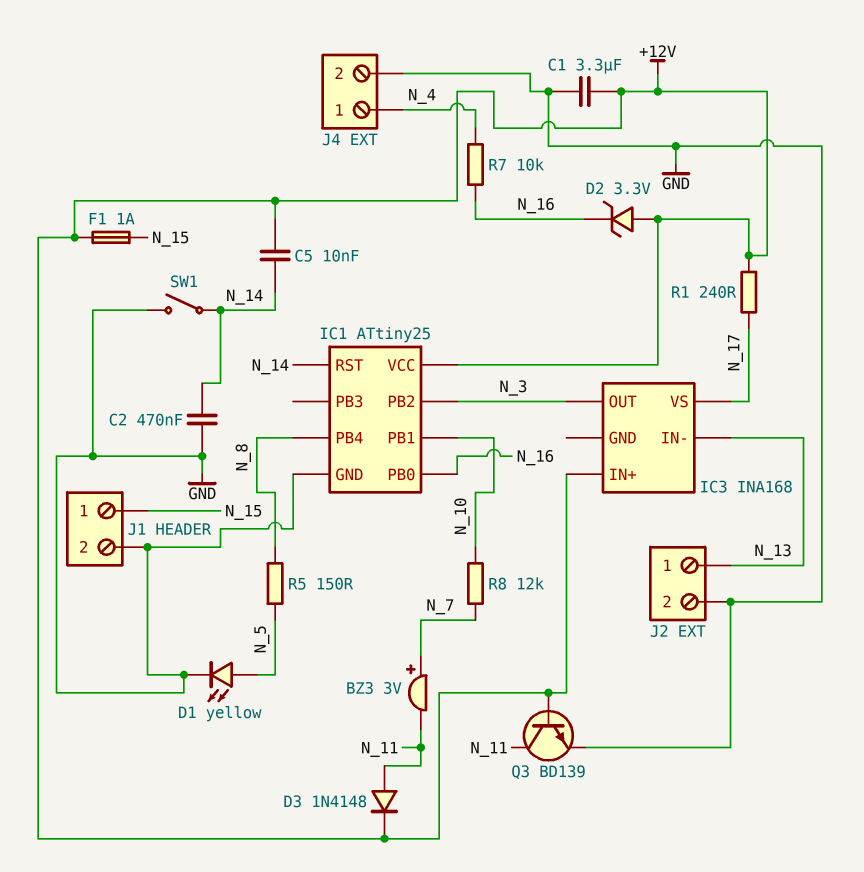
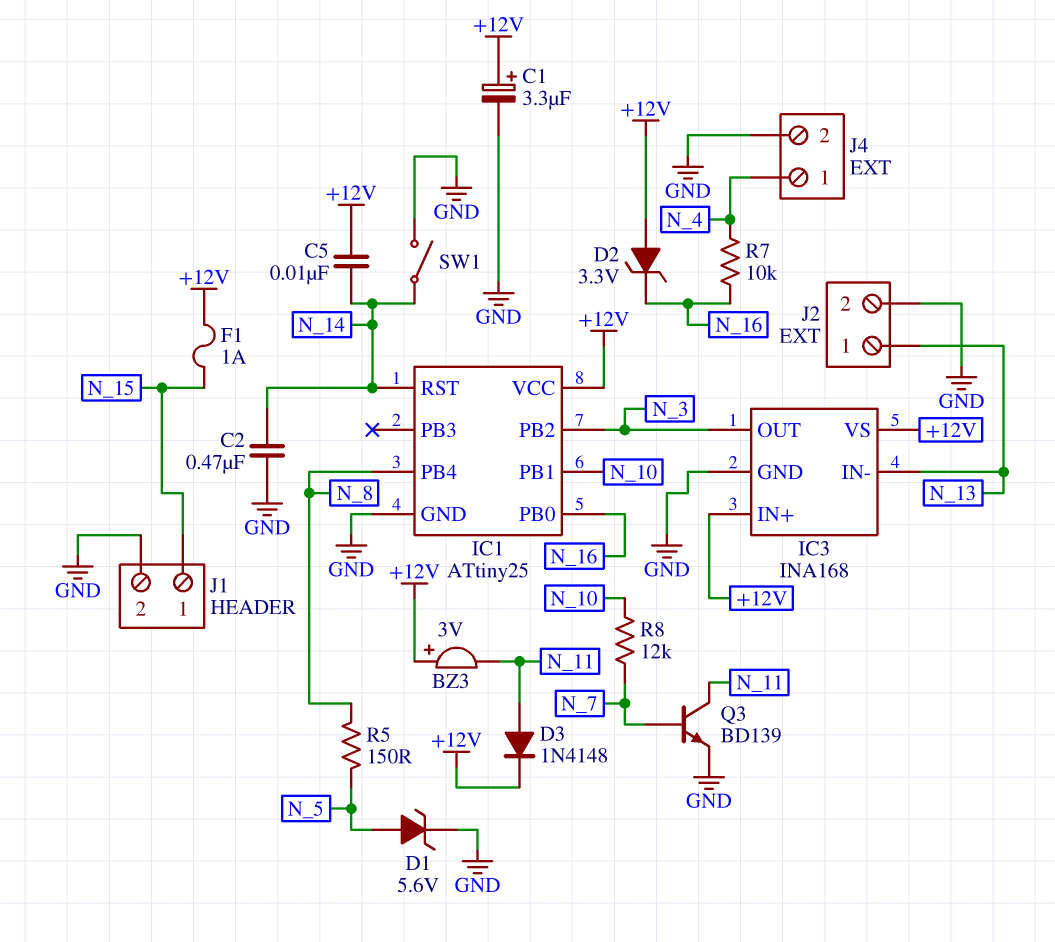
BZ3: buzzer 3V (plus N_7, minus N_11) -> buzzer 3V (plus +12V, minus N_11)
C1: 3.3uF (+12V, GND) -> 3.3uF (plus +12V, minus GND)
D1: LED yellow (A N_5, K GND) -> zener 5.6V (A N_5, K GND)
IC3 pin GND: none -> GND
IC3 pin VS: N_17 -> +12V
Q3: NPN BD139 (B +12V, C N_11, E GND) -> NPN BD139 (B N_7, C N_11, E GND)
R1: 240 (+12V, N_17) -> none

